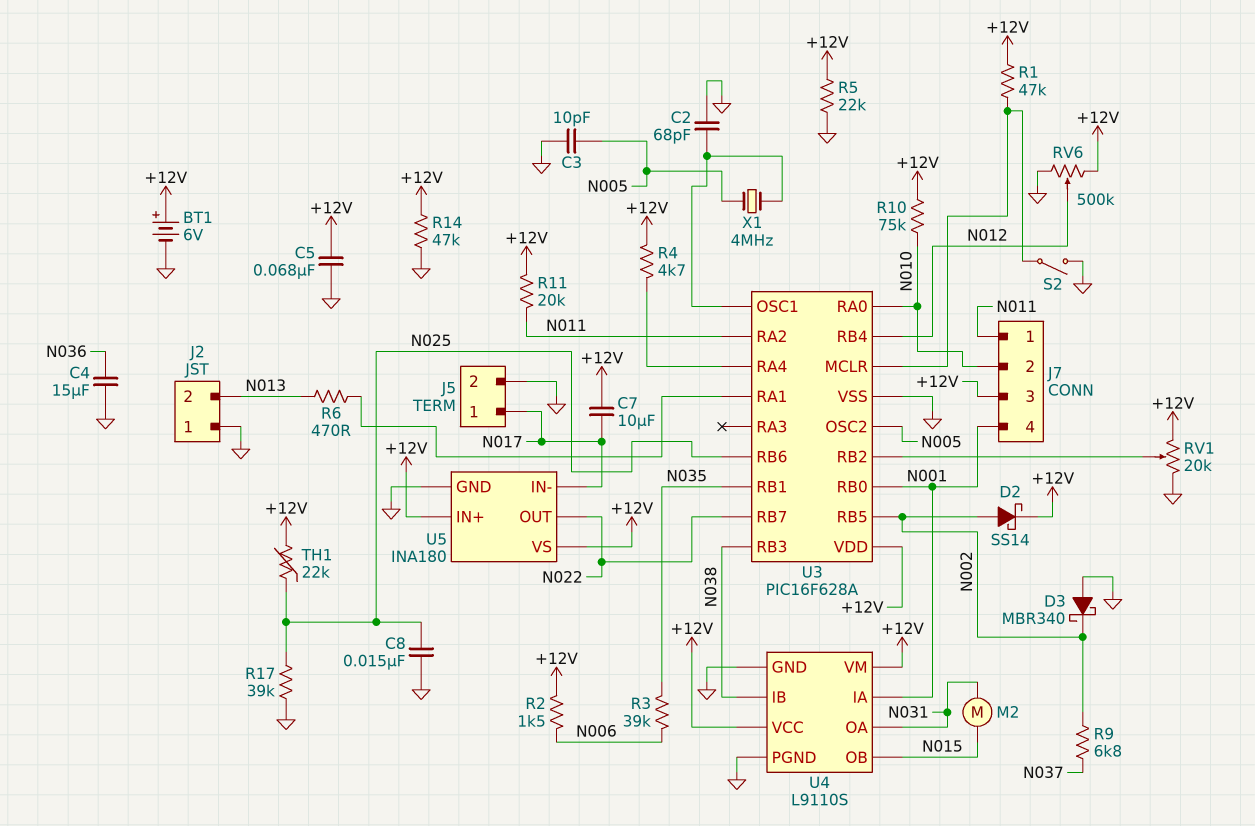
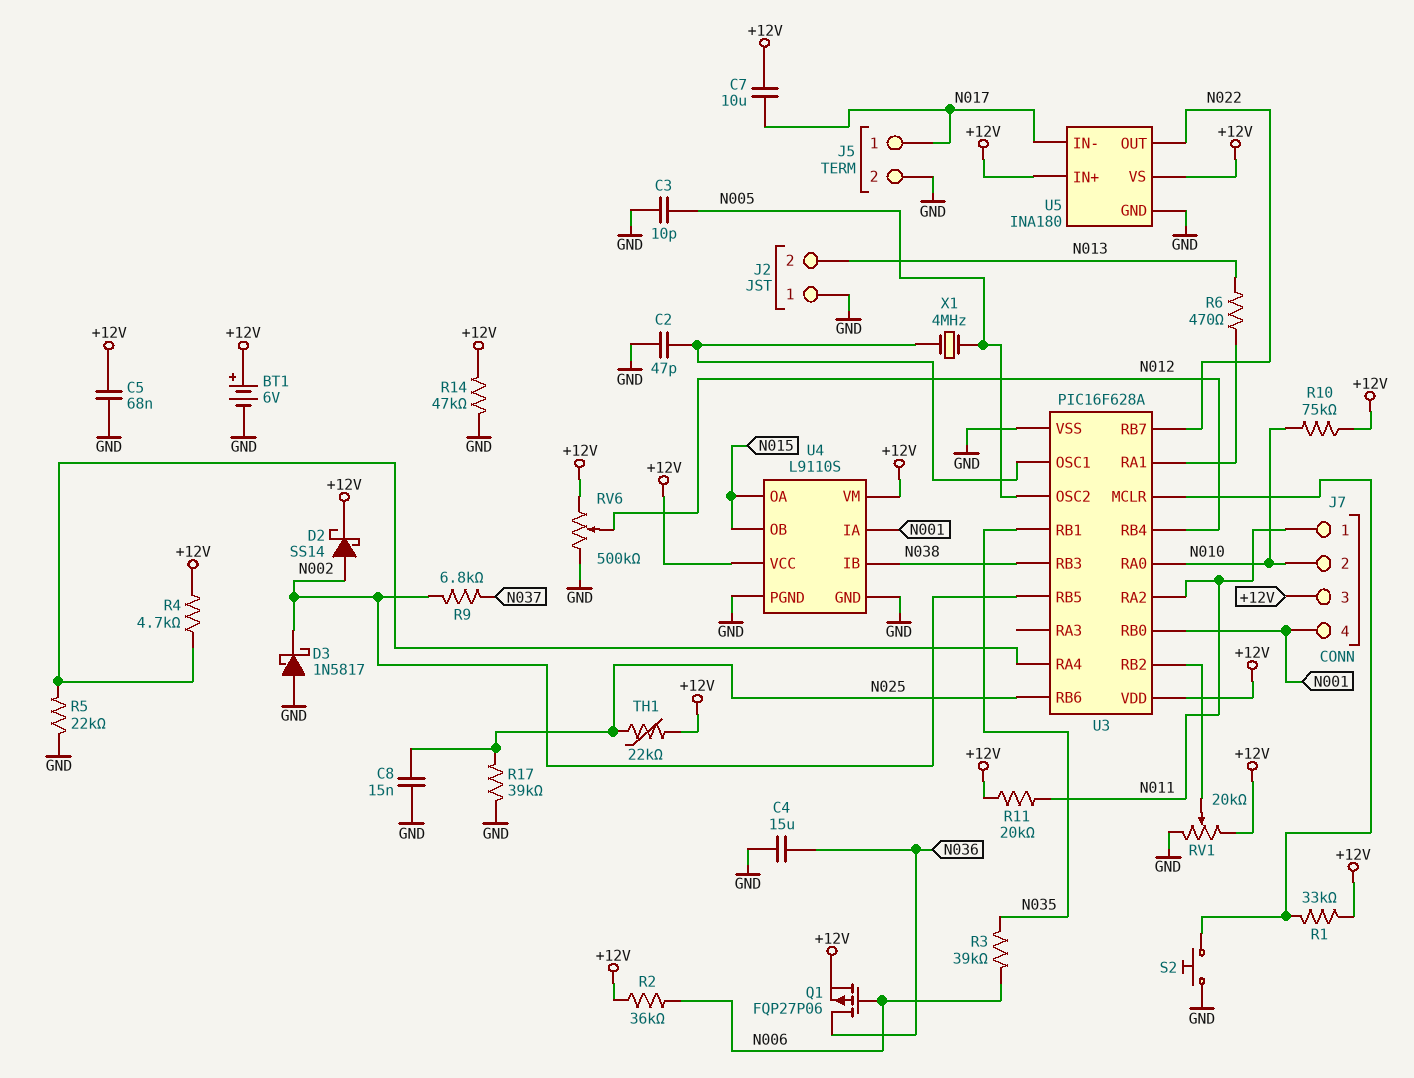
C2: 68pF (GND, U3/OSC1) -> 47pF (GND, U3/OSC1)
D3: schottky MBR340 (A GND, K N002) -> schottky 1N5817 (A GND, K N002)
M2: motor (N015, N031) -> none
Q1: none -> PMOS FQP27P06 (G N006, D N036, S +12V)
R1: 47k (+12V, U3/MCLR) -> 33k (+12V, U3/MCLR)
R2: 1.5k (+12V, N006) -> 36k (+12V, N006)
R5: 22k (+12V, GND) -> 22k (GND, U3/RA4)
S2: switch (GND, U3/MCLR) -> button (GND, U3/MCLR)
U4 pin OA: N031 -> N015

